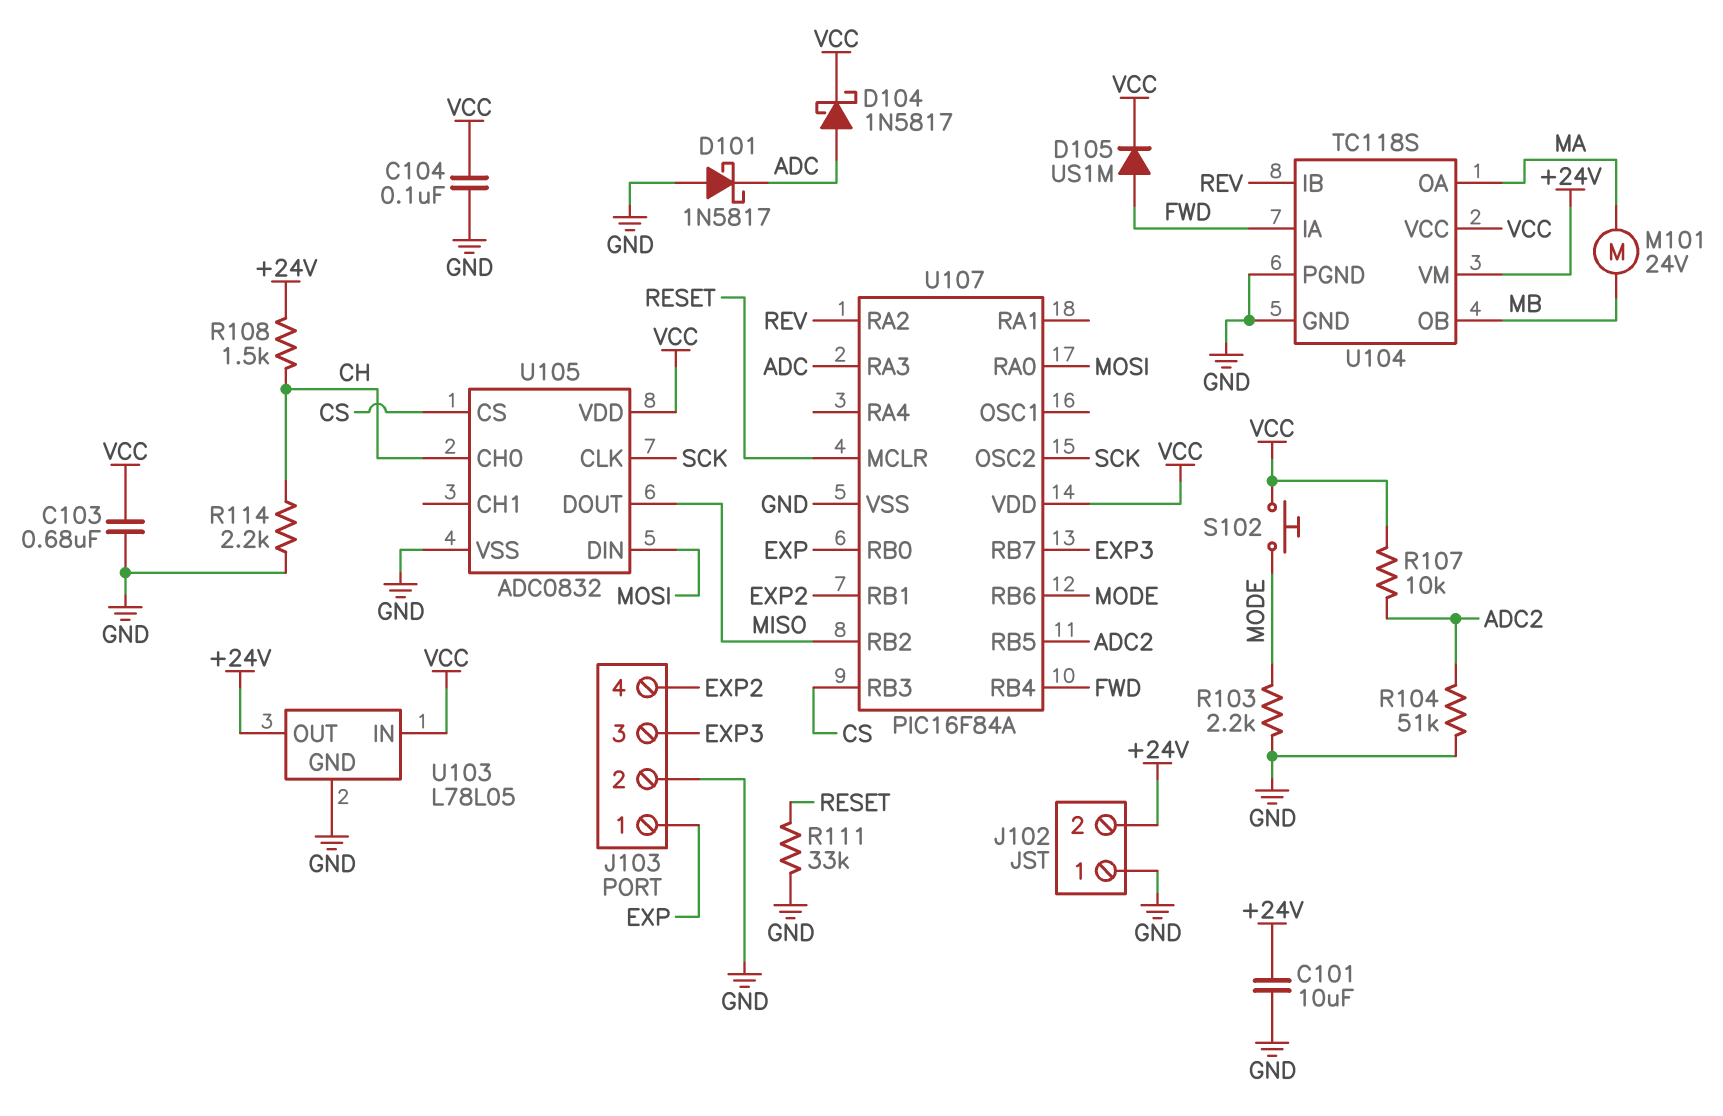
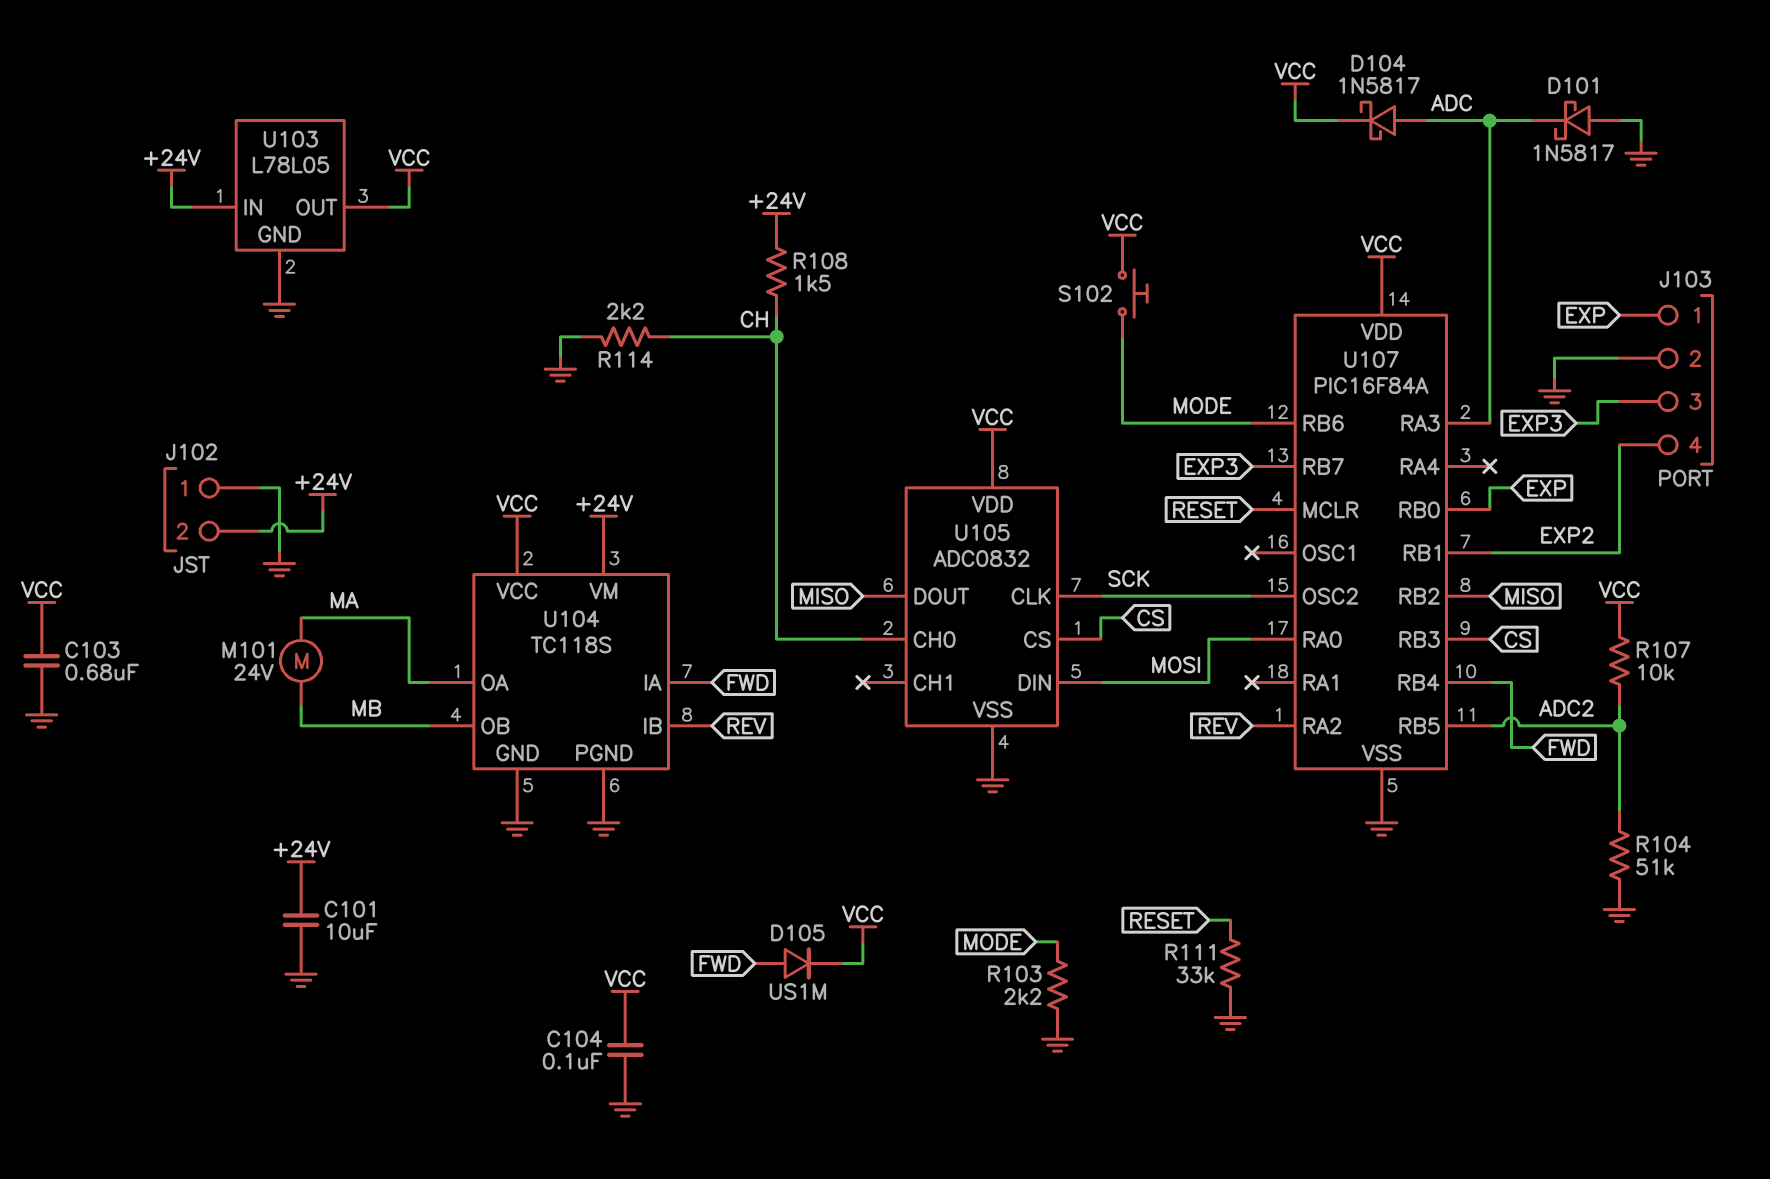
U103 pin IN: VCC -> +24V
U103 pin OUT: +24V -> VCC

